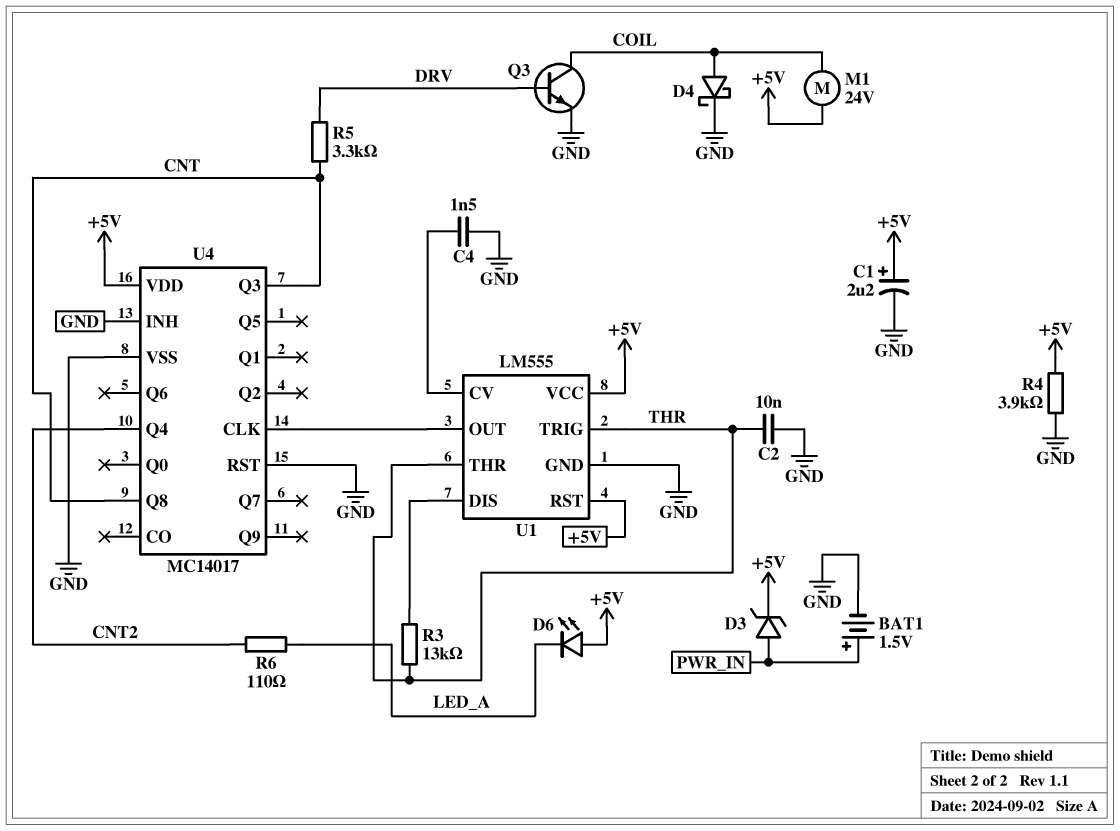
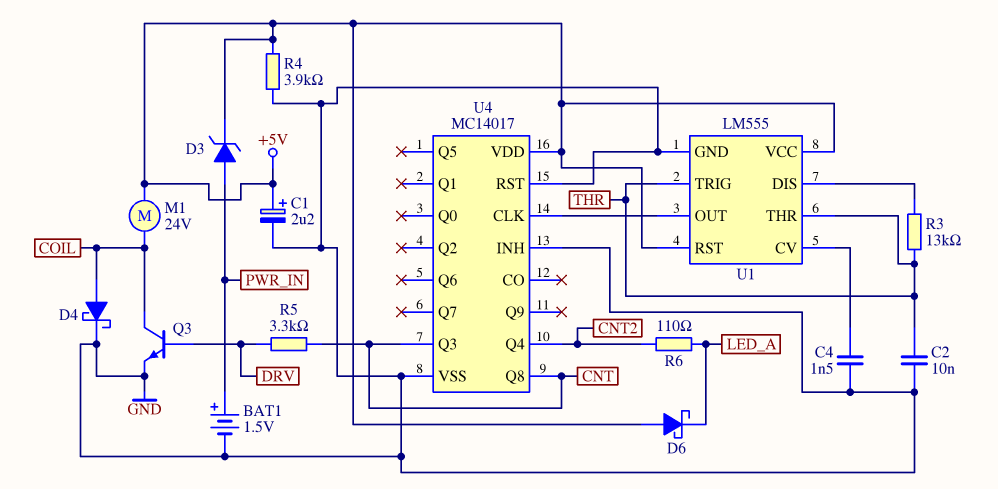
D6: LED (A +5V, K LED_A) -> schottky (A +5V, K LED_A)

